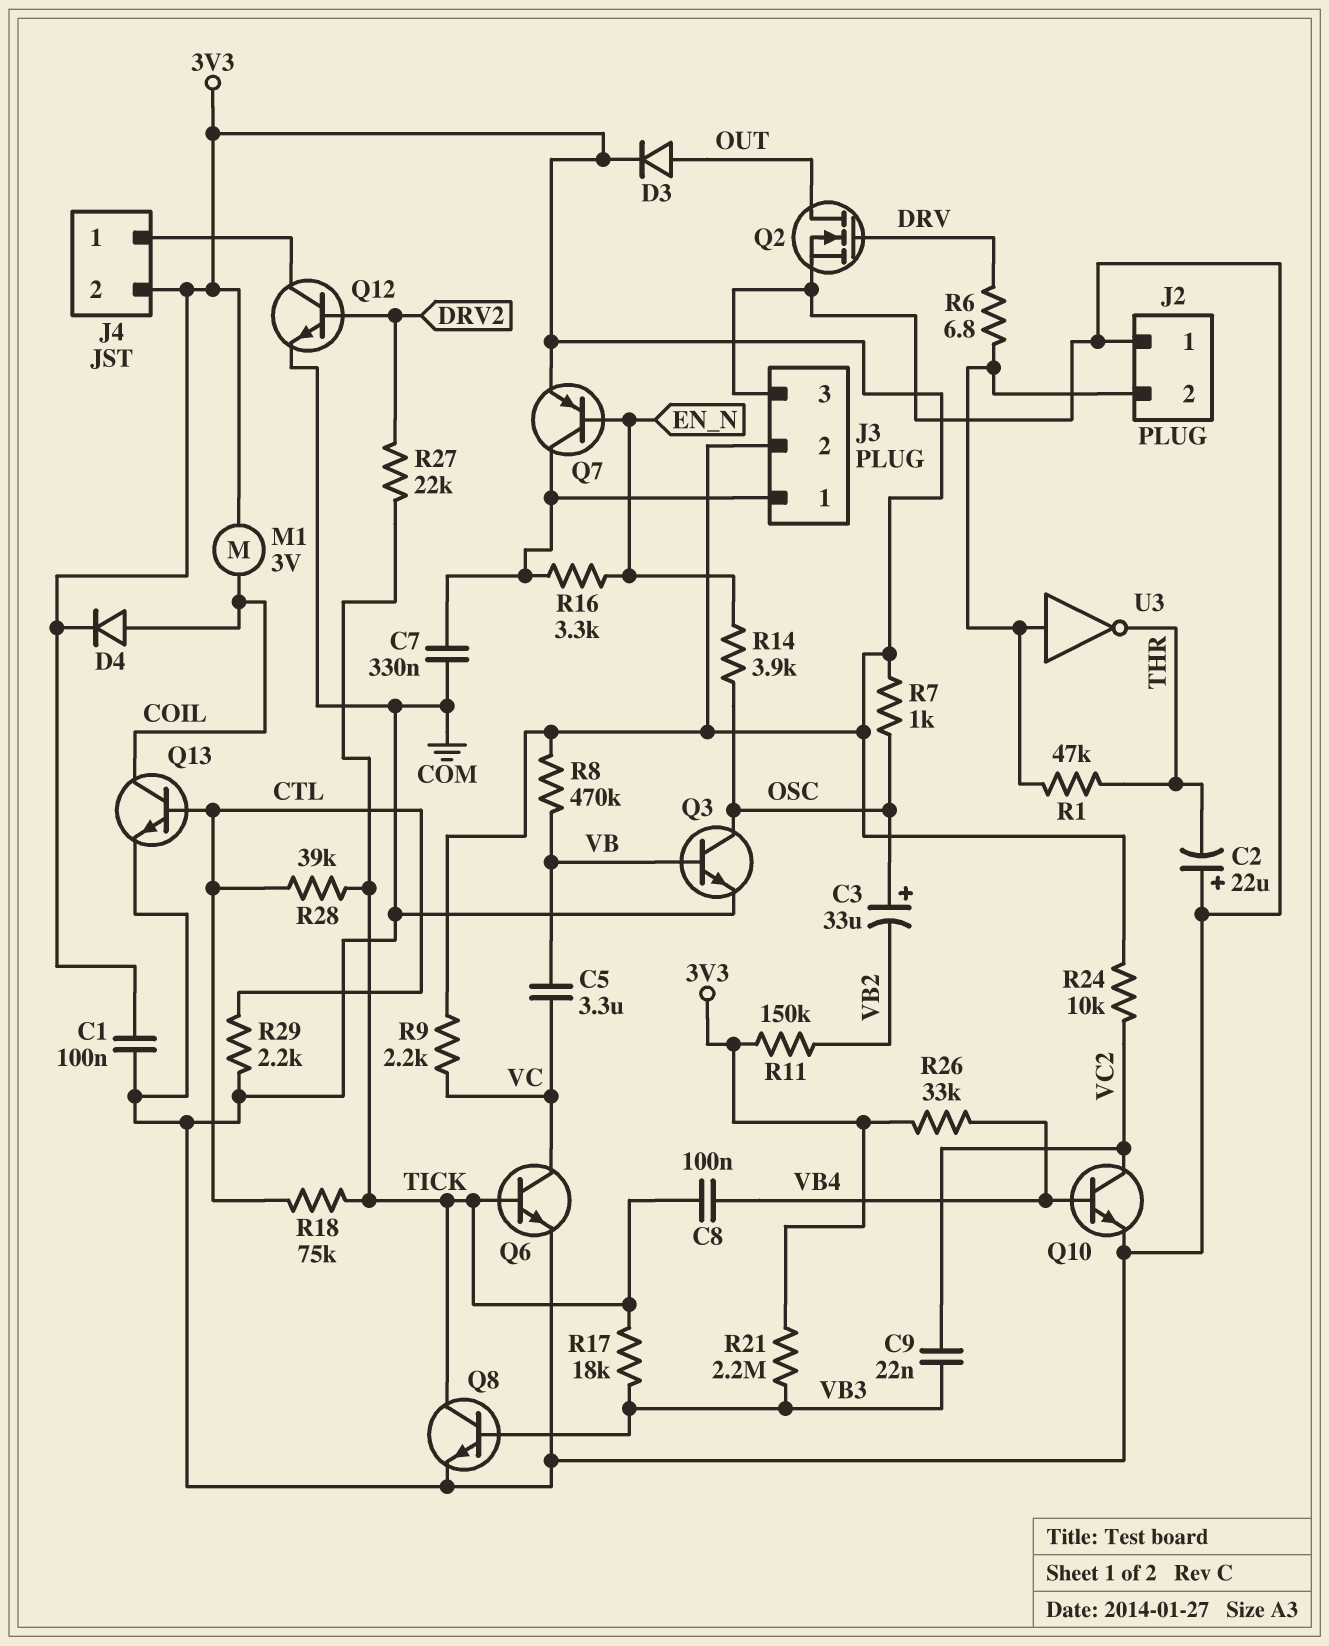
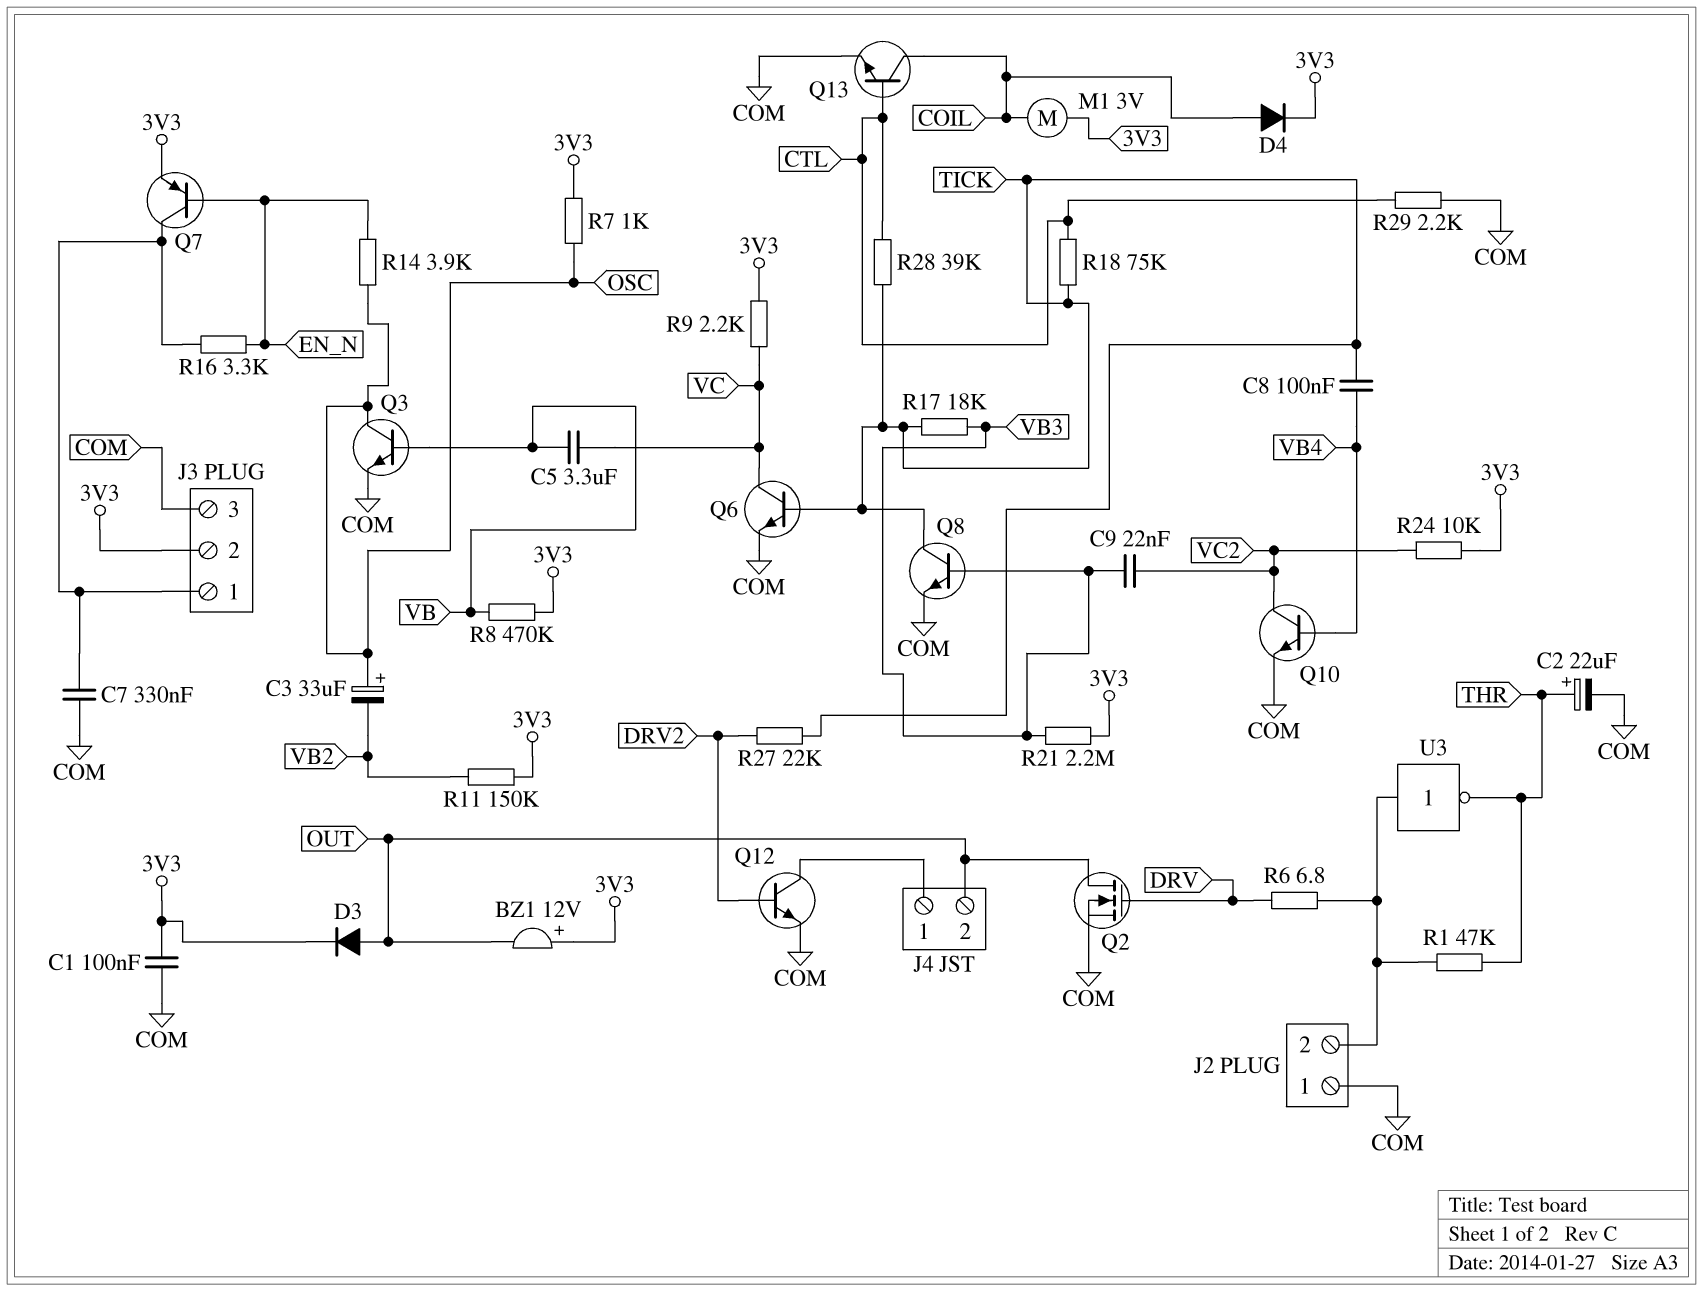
BZ1: none -> buzzer 12V (plus 3V3, minus OUT)
C2: 22uF (plus COM, minus THR) -> 22uF (plus THR, minus COM)
J4 pin 2: 3V3 -> OUT
R26: 33k (3V3, VB4) -> none

